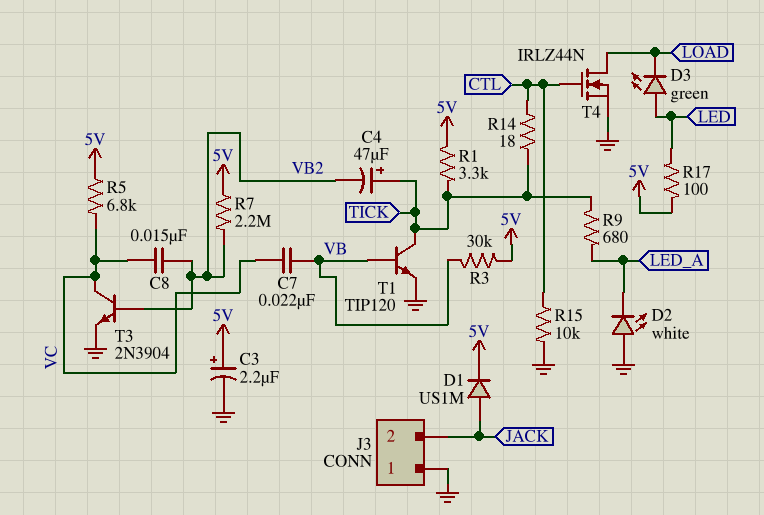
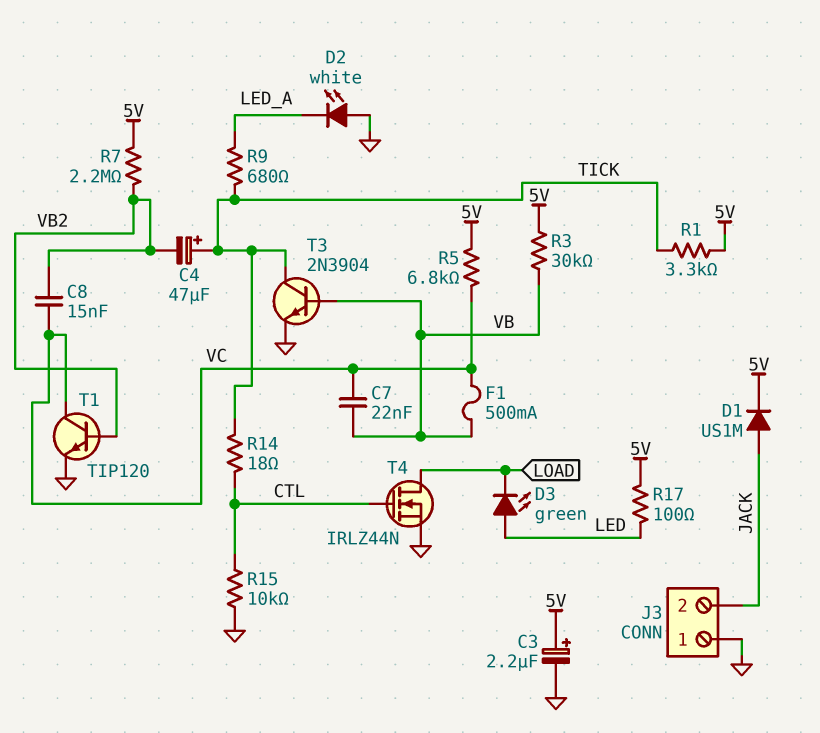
F1: none -> 500mA (VB, VC)
T1: NPN TIP120 (B VB, C TICK, E GND) -> NPN TIP120 (B VB2, C VC, E GND)
T3: NPN 2N3904 (B VB2, C VC, E GND) -> NPN 2N3904 (B VB, C TICK, E GND)

